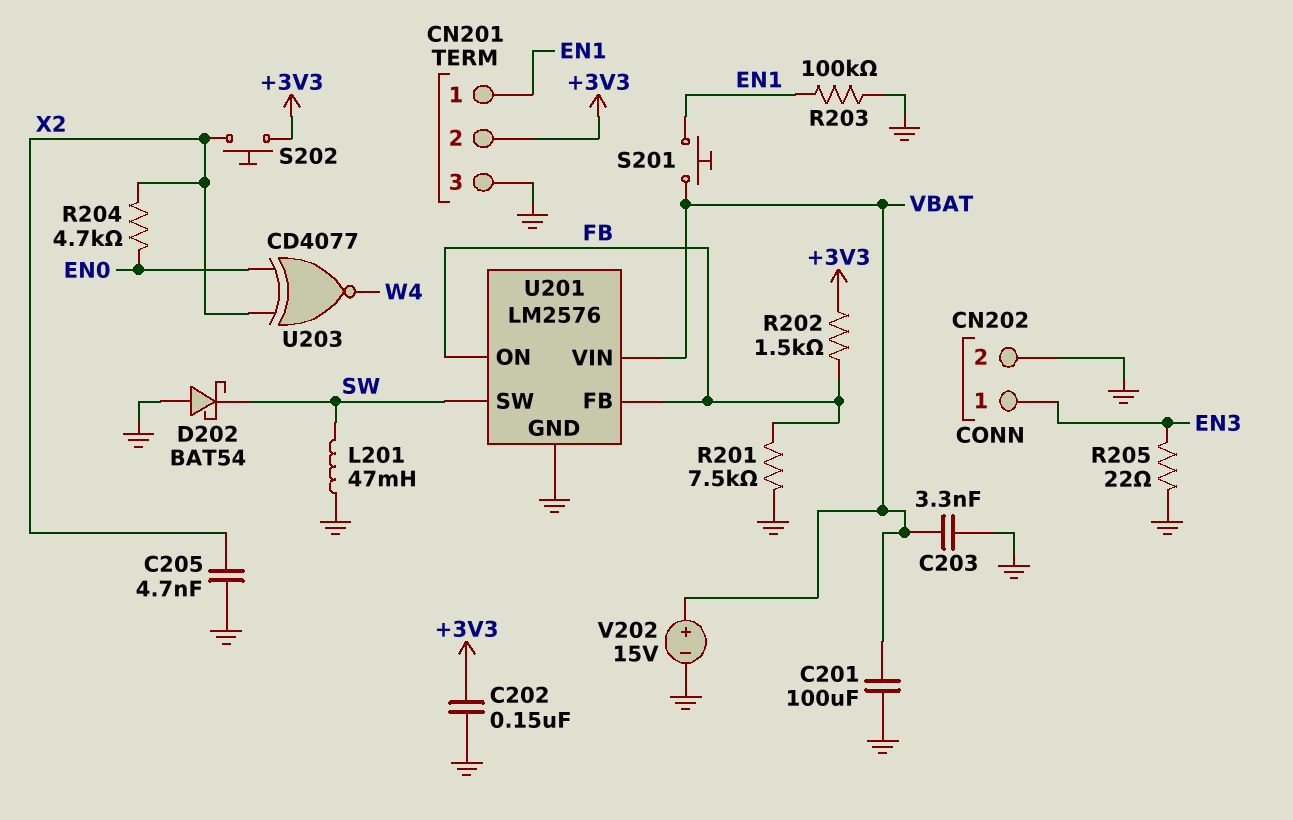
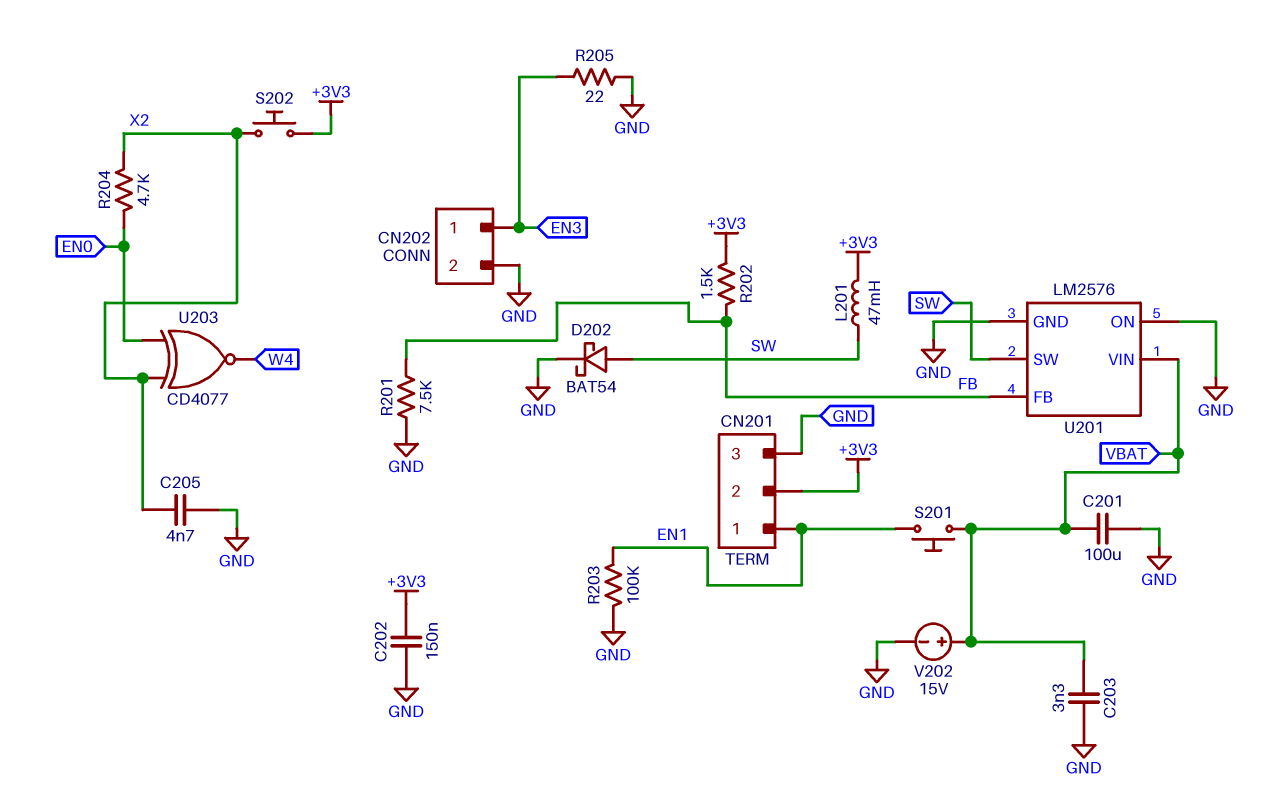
D202: schottky BAT54 (A GND, K SW) -> schottky BAT54 (A SW, K GND)
L201: 47mH (GND, SW) -> 47mH (+3V3, SW)
U201 pin ON: FB -> GND

